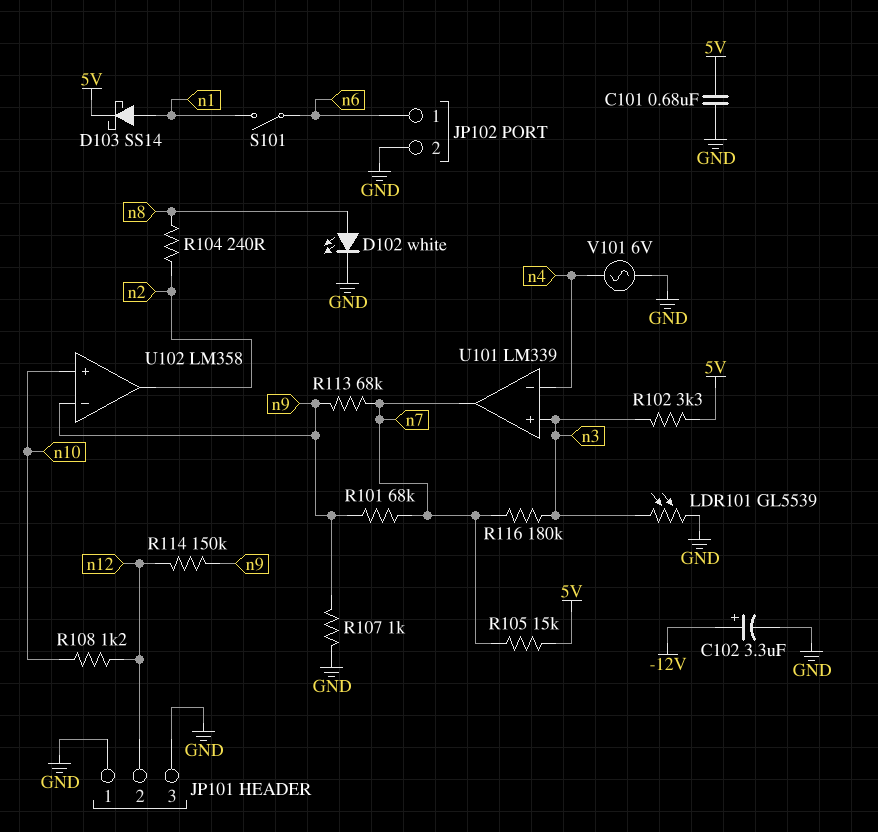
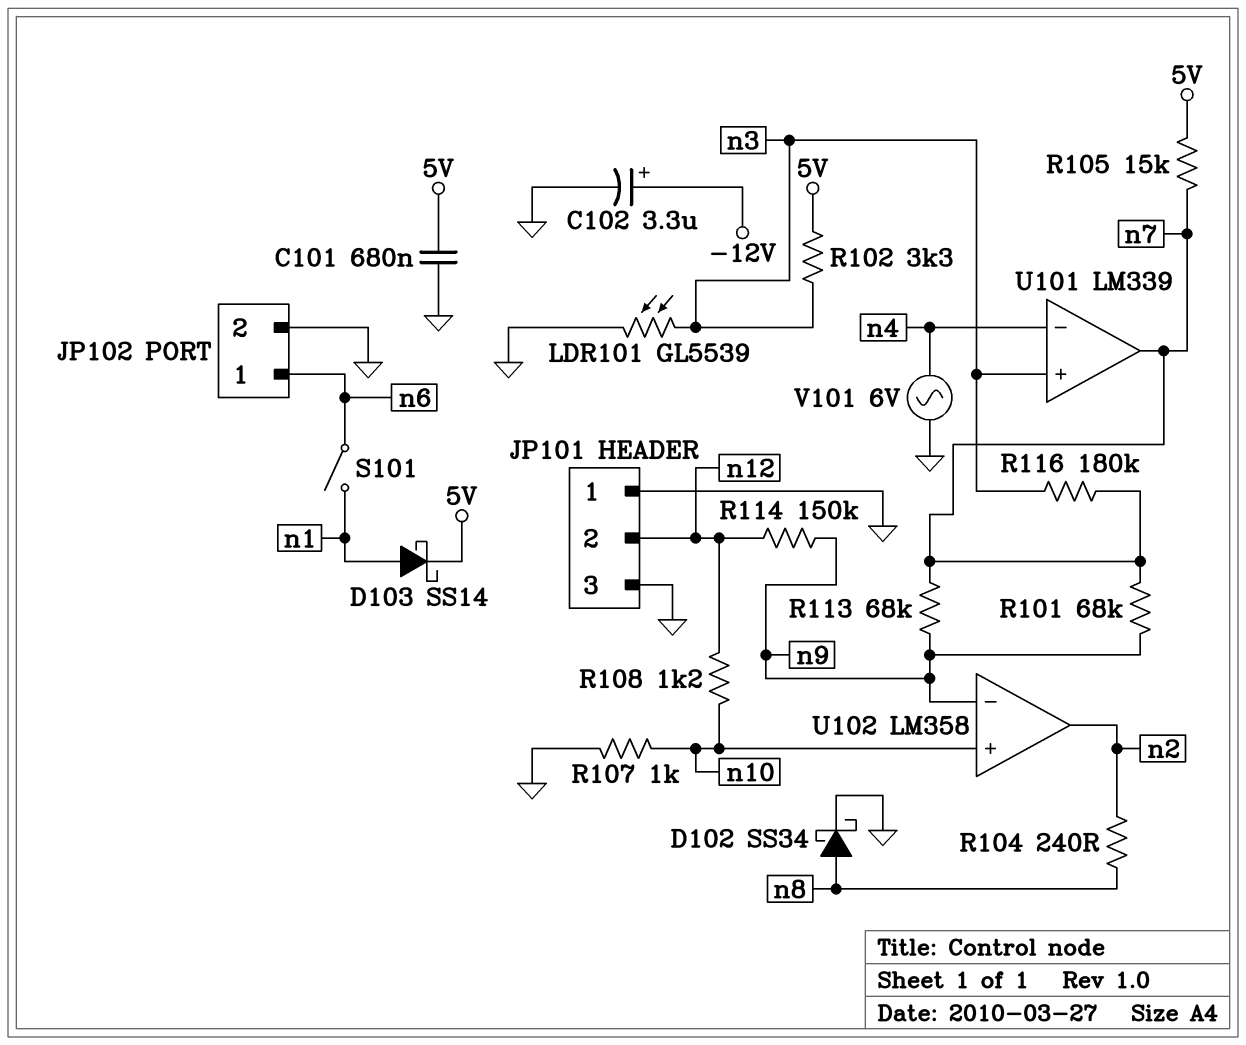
D102: LED white (A n8, K GND) -> schottky SS34 (A n8, K GND)
R107: 1k (GND, n9) -> 1k (GND, n10)

